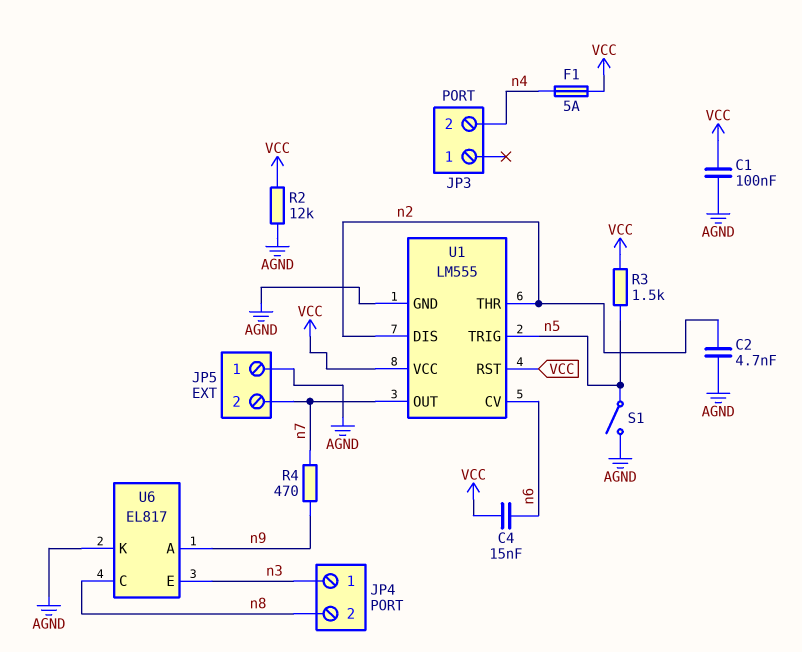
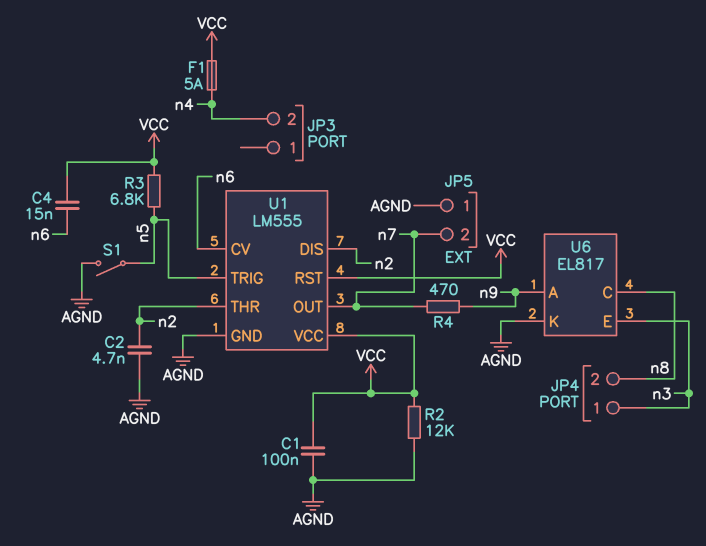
R3: 1.5k (VCC, n5) -> 6.8k (VCC, n5)

